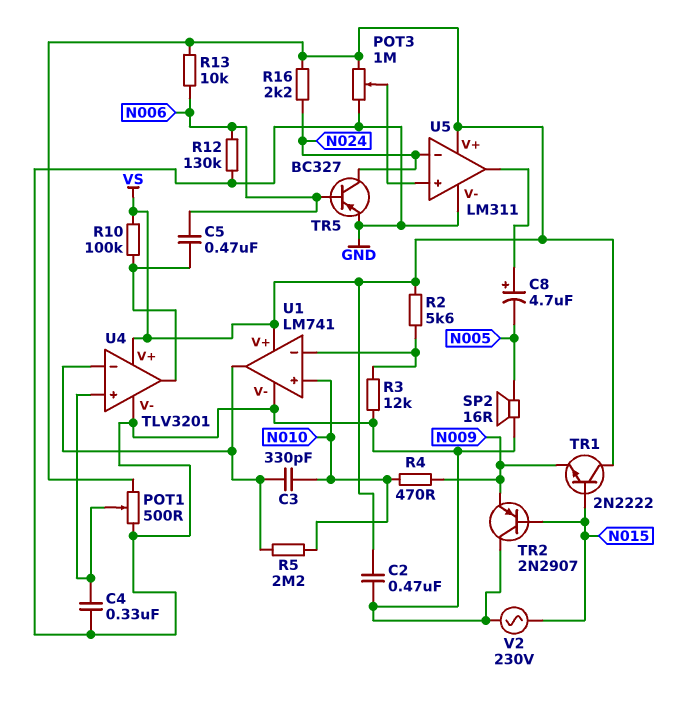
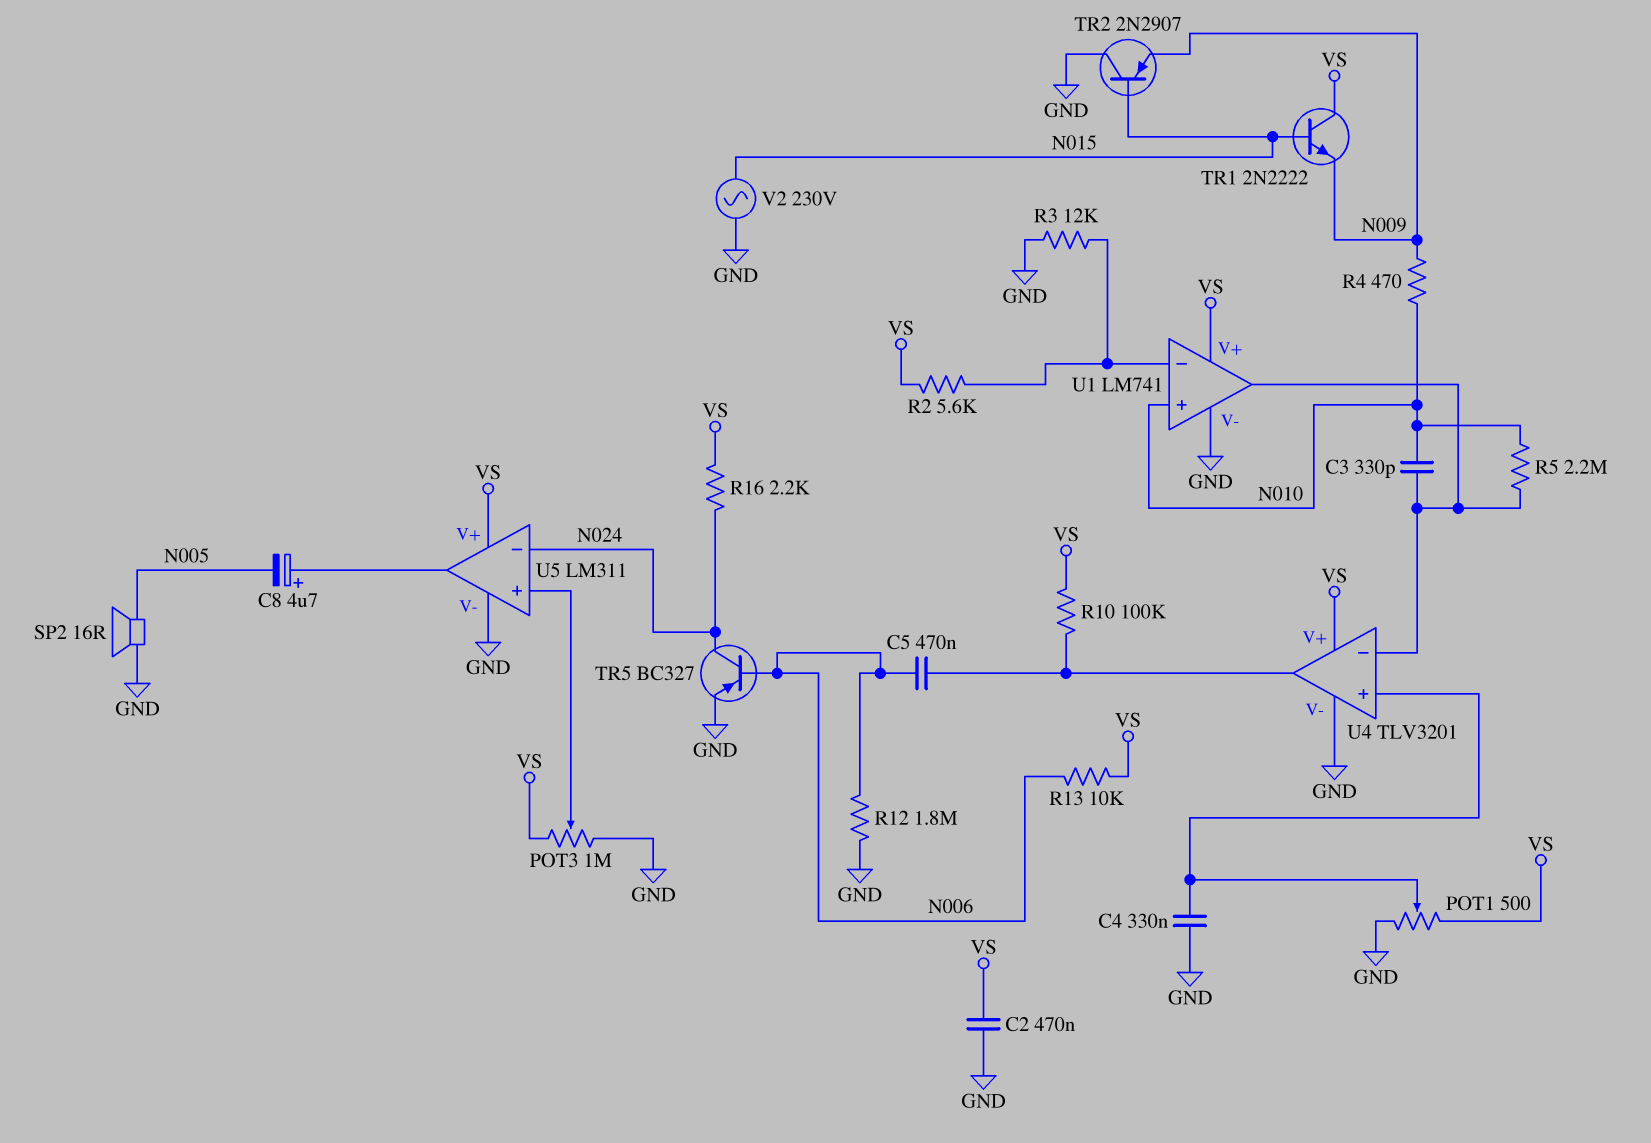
R12: 130k (GND, N006) -> 1.8M (GND, N006)

